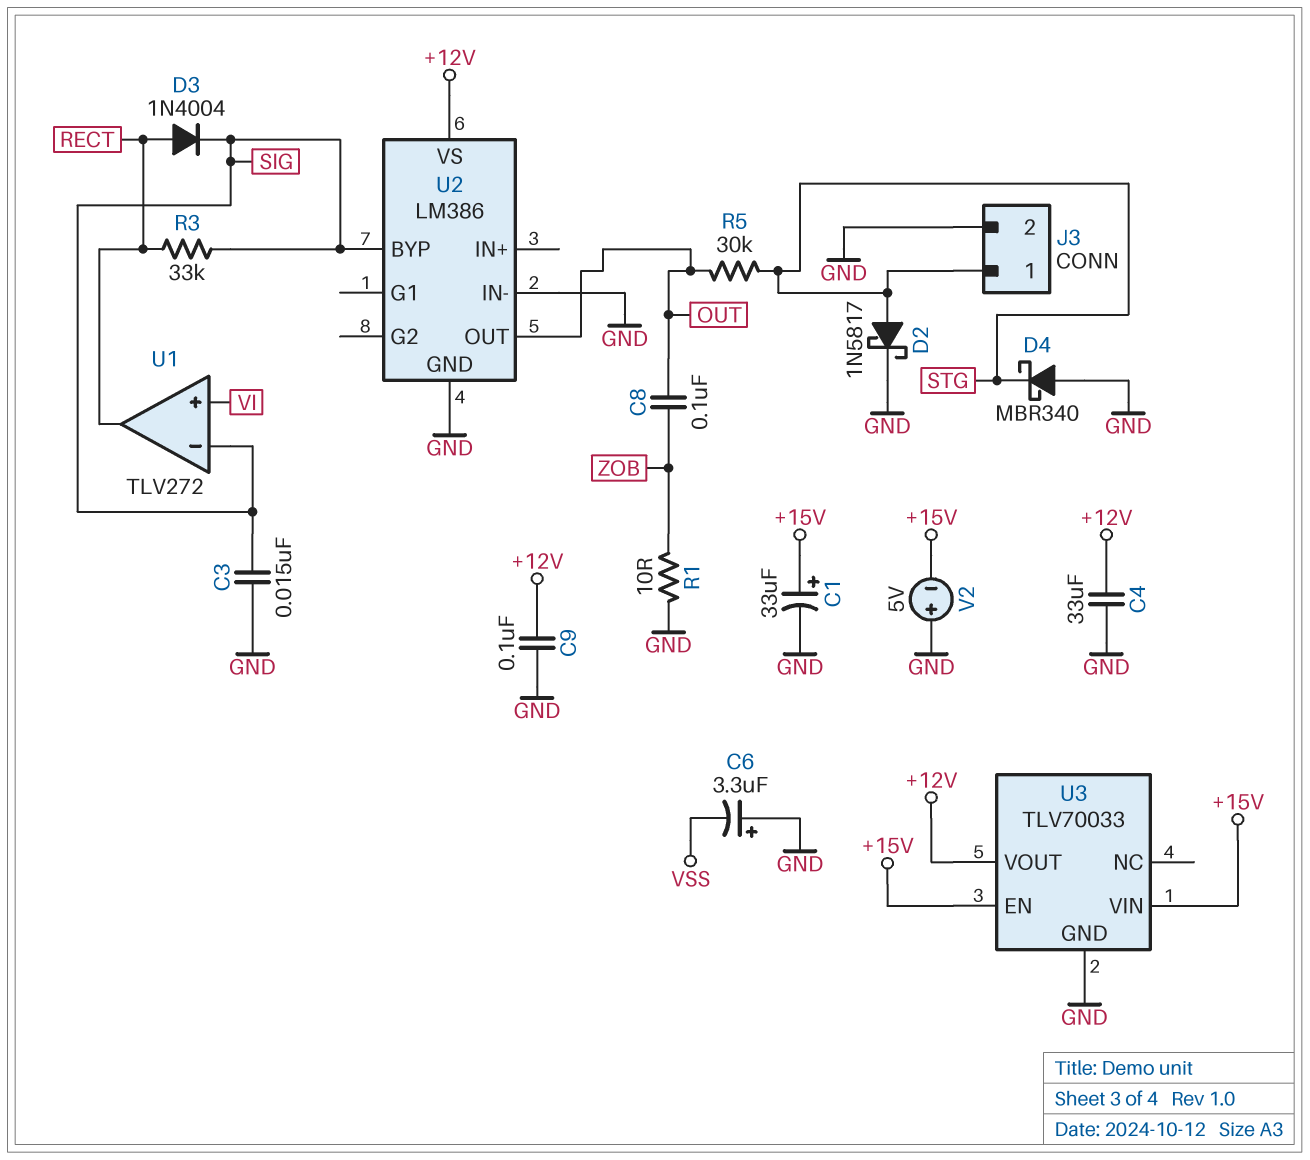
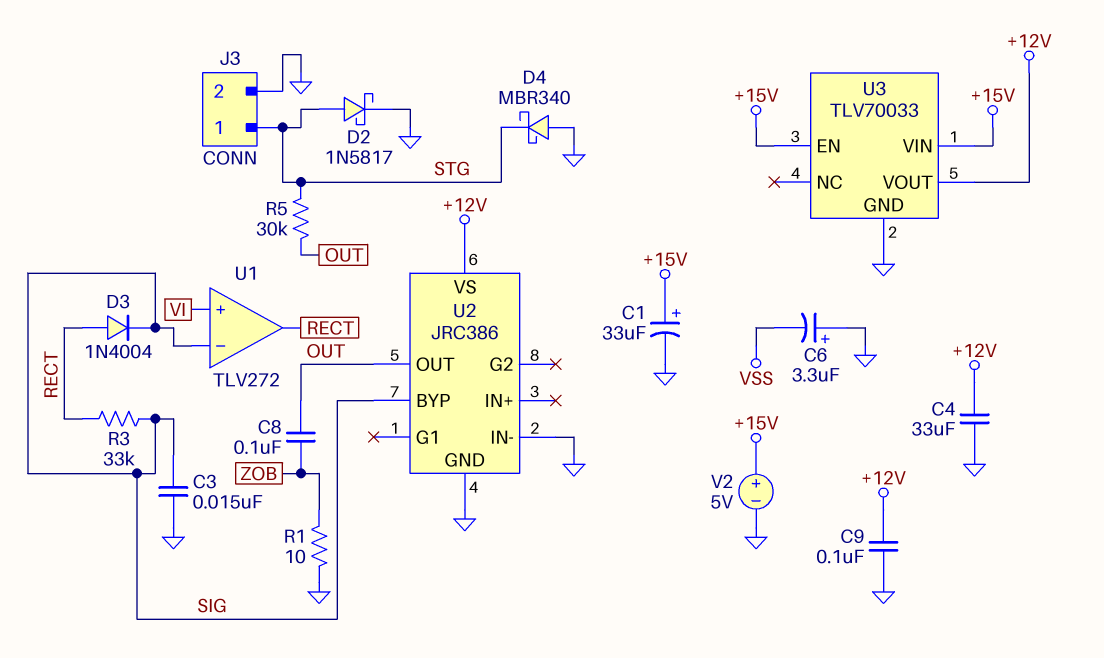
U2: LM386 -> JRC386
V2: 5V (plus GND, minus +15V) -> 5V (plus +15V, minus GND)

